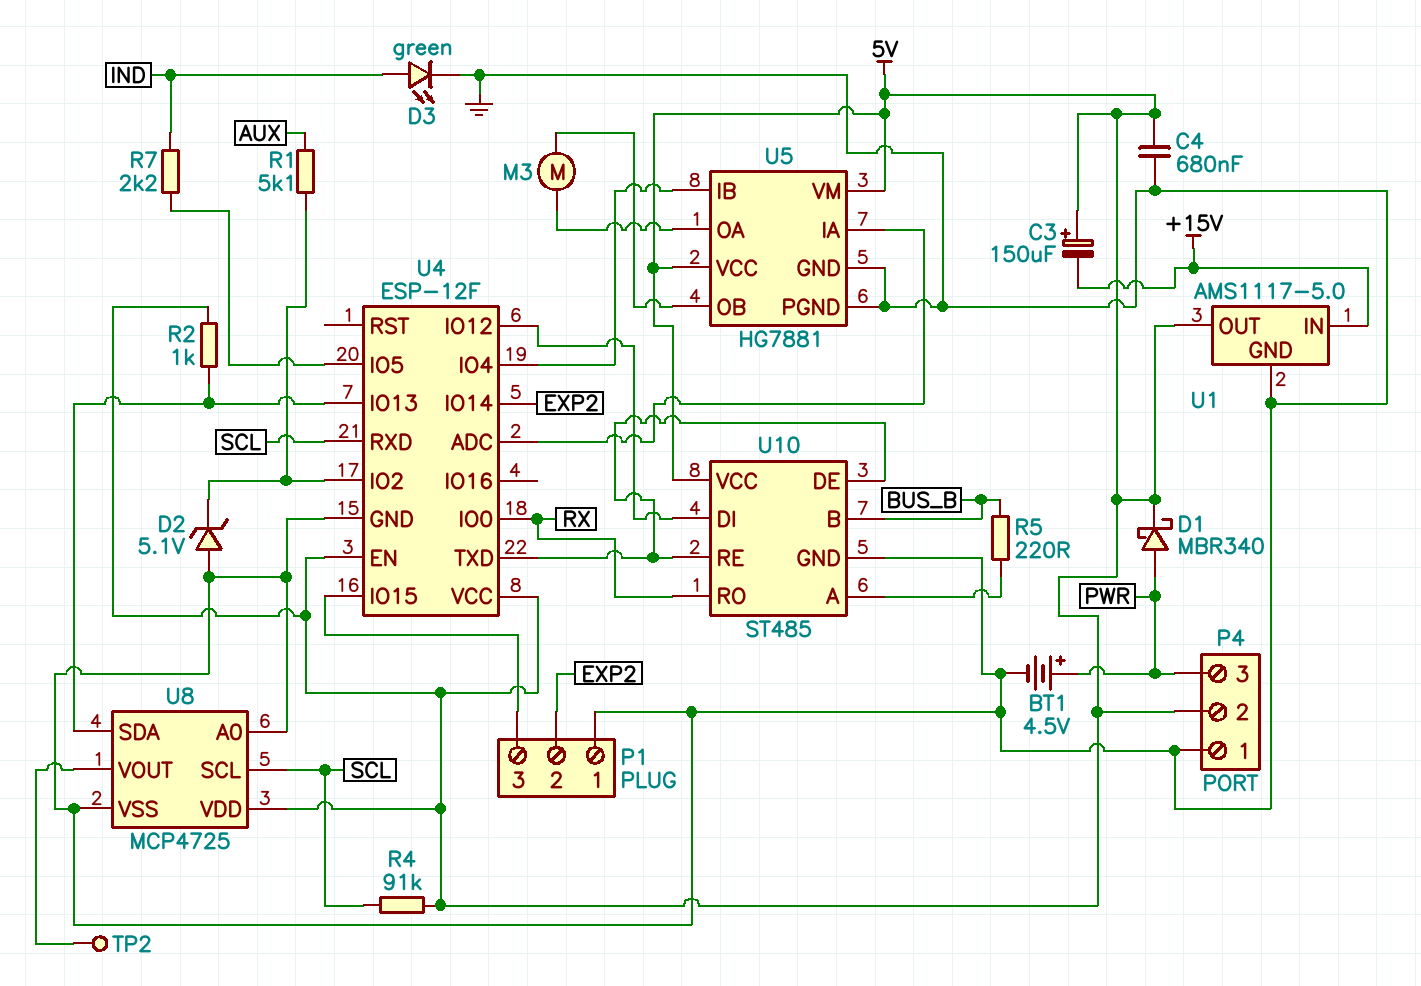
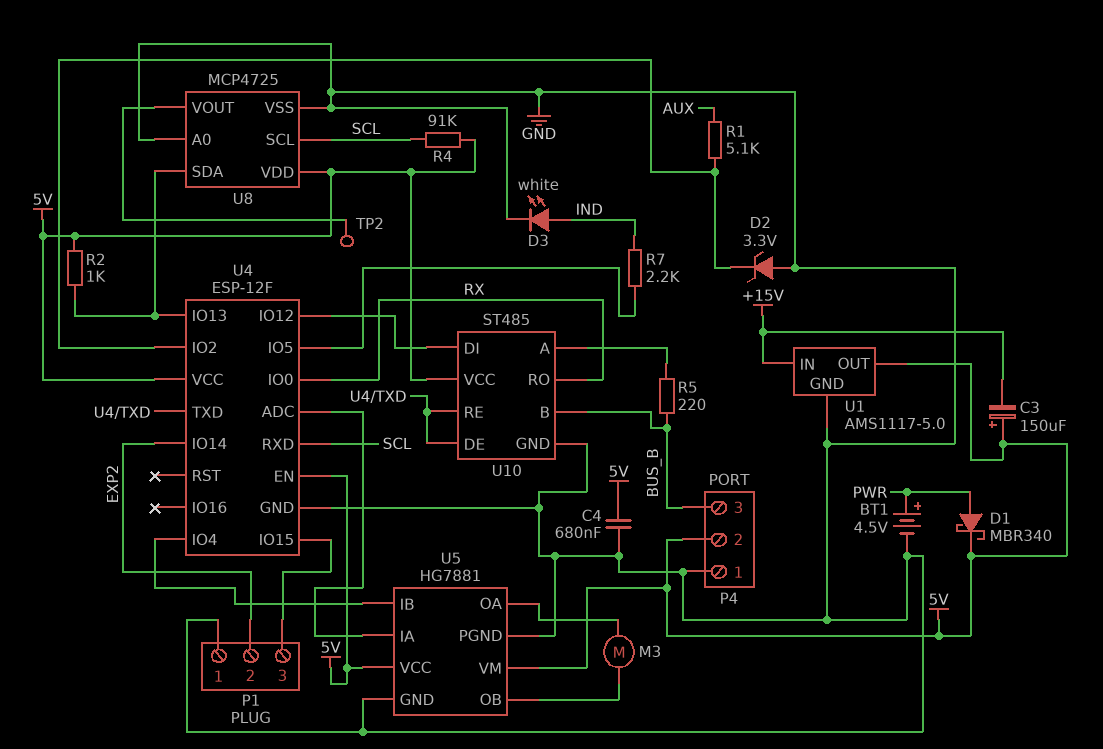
D2: zener 5.1V (A GND, K U4/IO2) -> zener 3.3V (A GND, K U4/IO2)
D3: LED green (A IND, K GND) -> LED white (A IND, K GND)
P4 pin 3: PWR -> BUS_B

